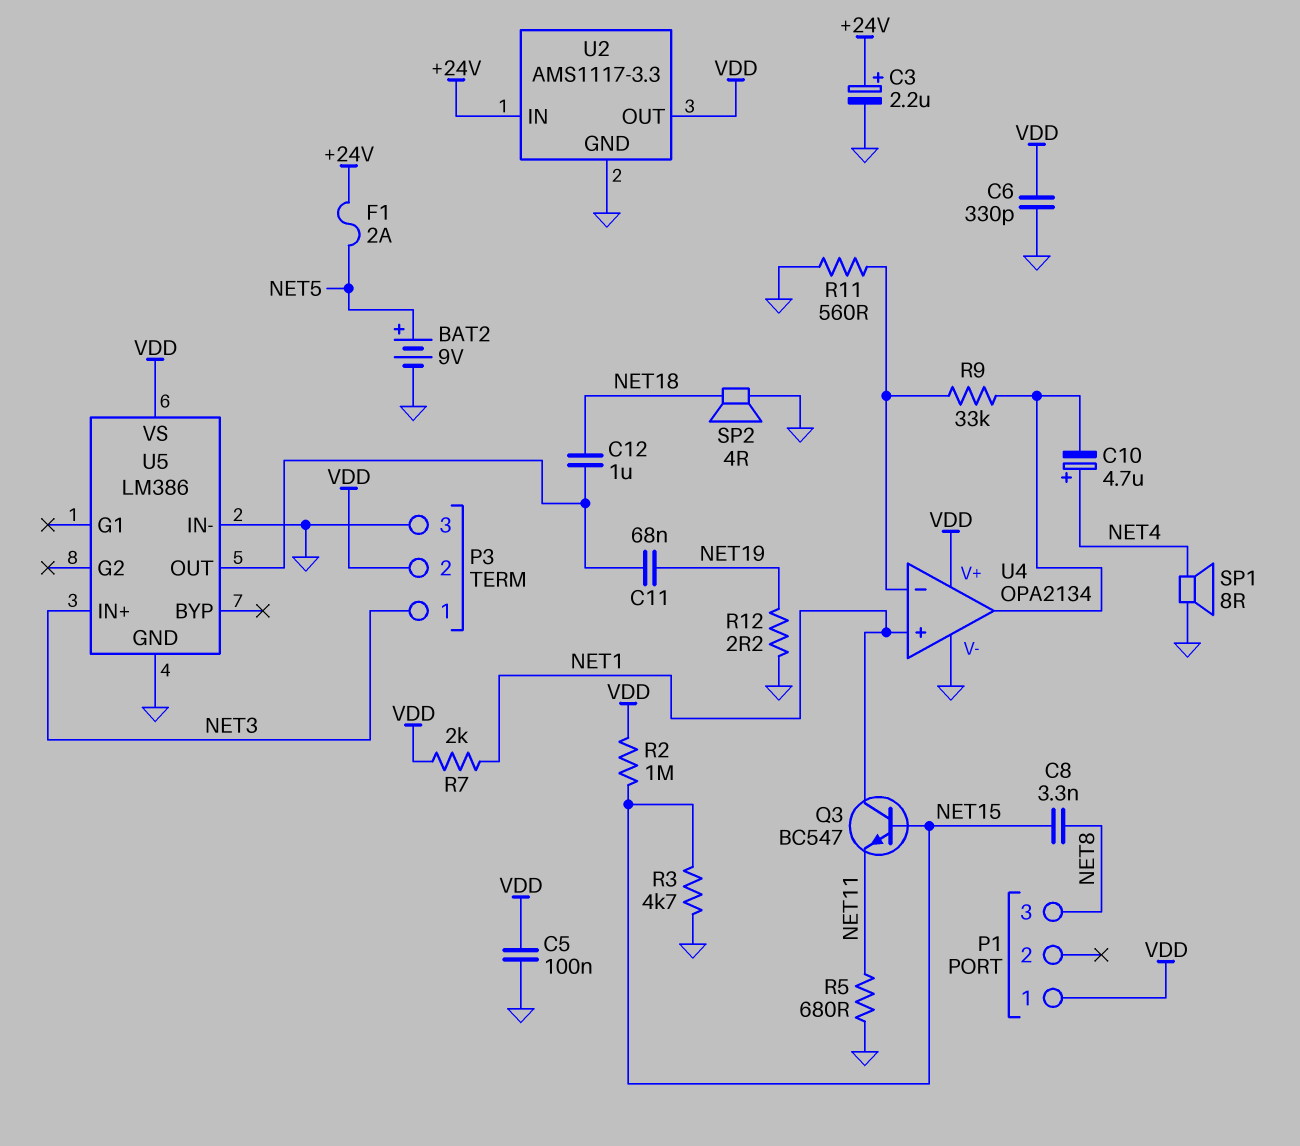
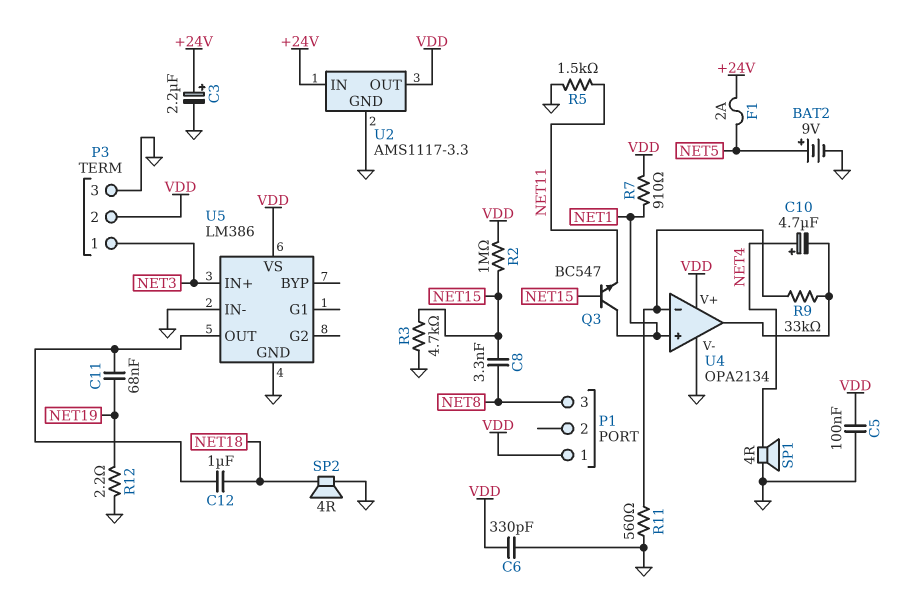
R5: 680 (GND, NET11) -> 1.5k (GND, NET11)
R7: 2k (NET1, VDD) -> 910 (NET1, VDD)
SP1: speaker 8R (GND, NET4) -> speaker 4R (GND, NET4)

